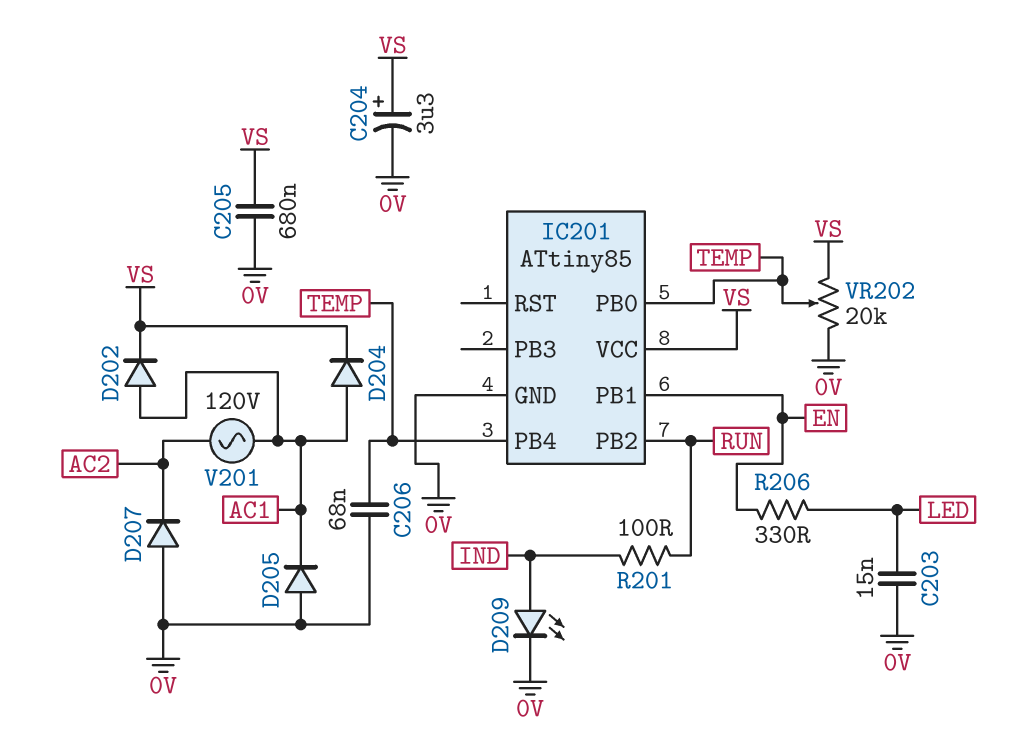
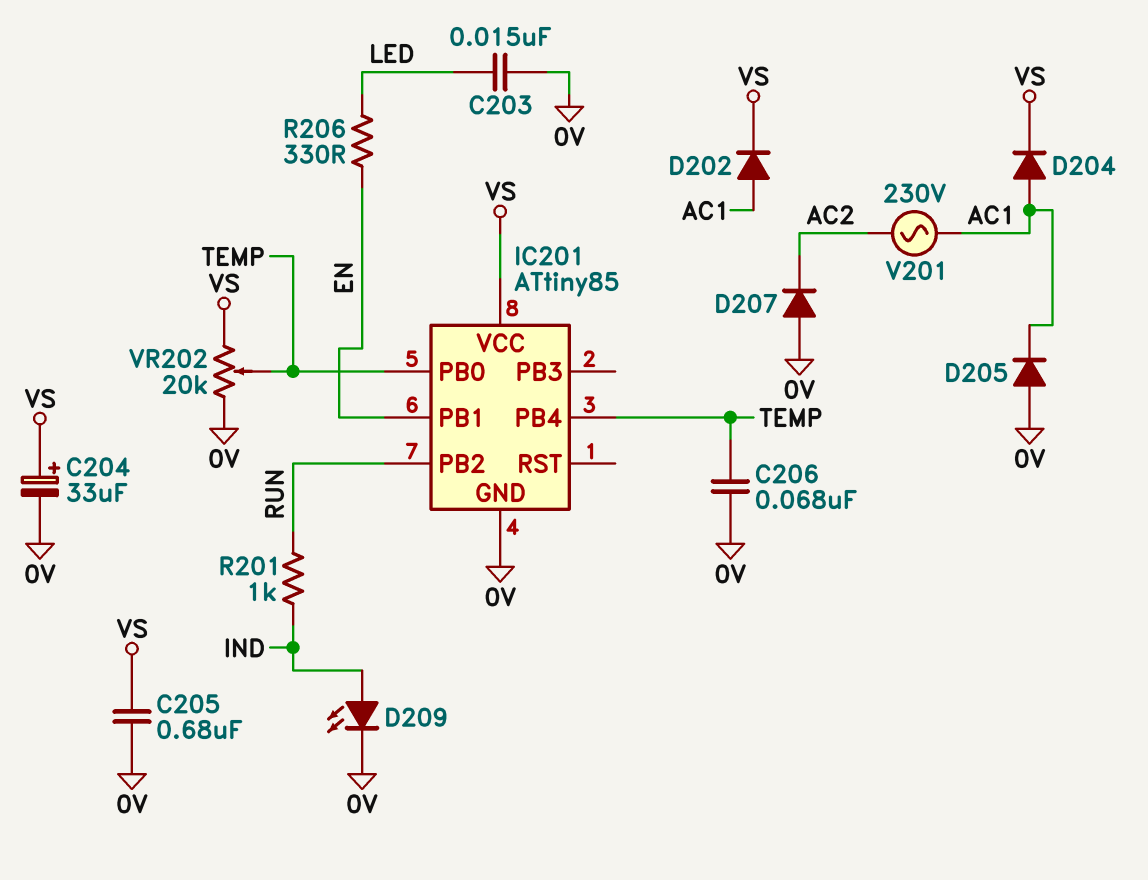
C204: 3.3uF (plus VS, minus 0V) -> 33uF (plus VS, minus 0V)
R201: 100 (IND, RUN) -> 1k (IND, RUN)
V201: AC 120V (AC1, AC2) -> AC 230V (AC1, AC2)

